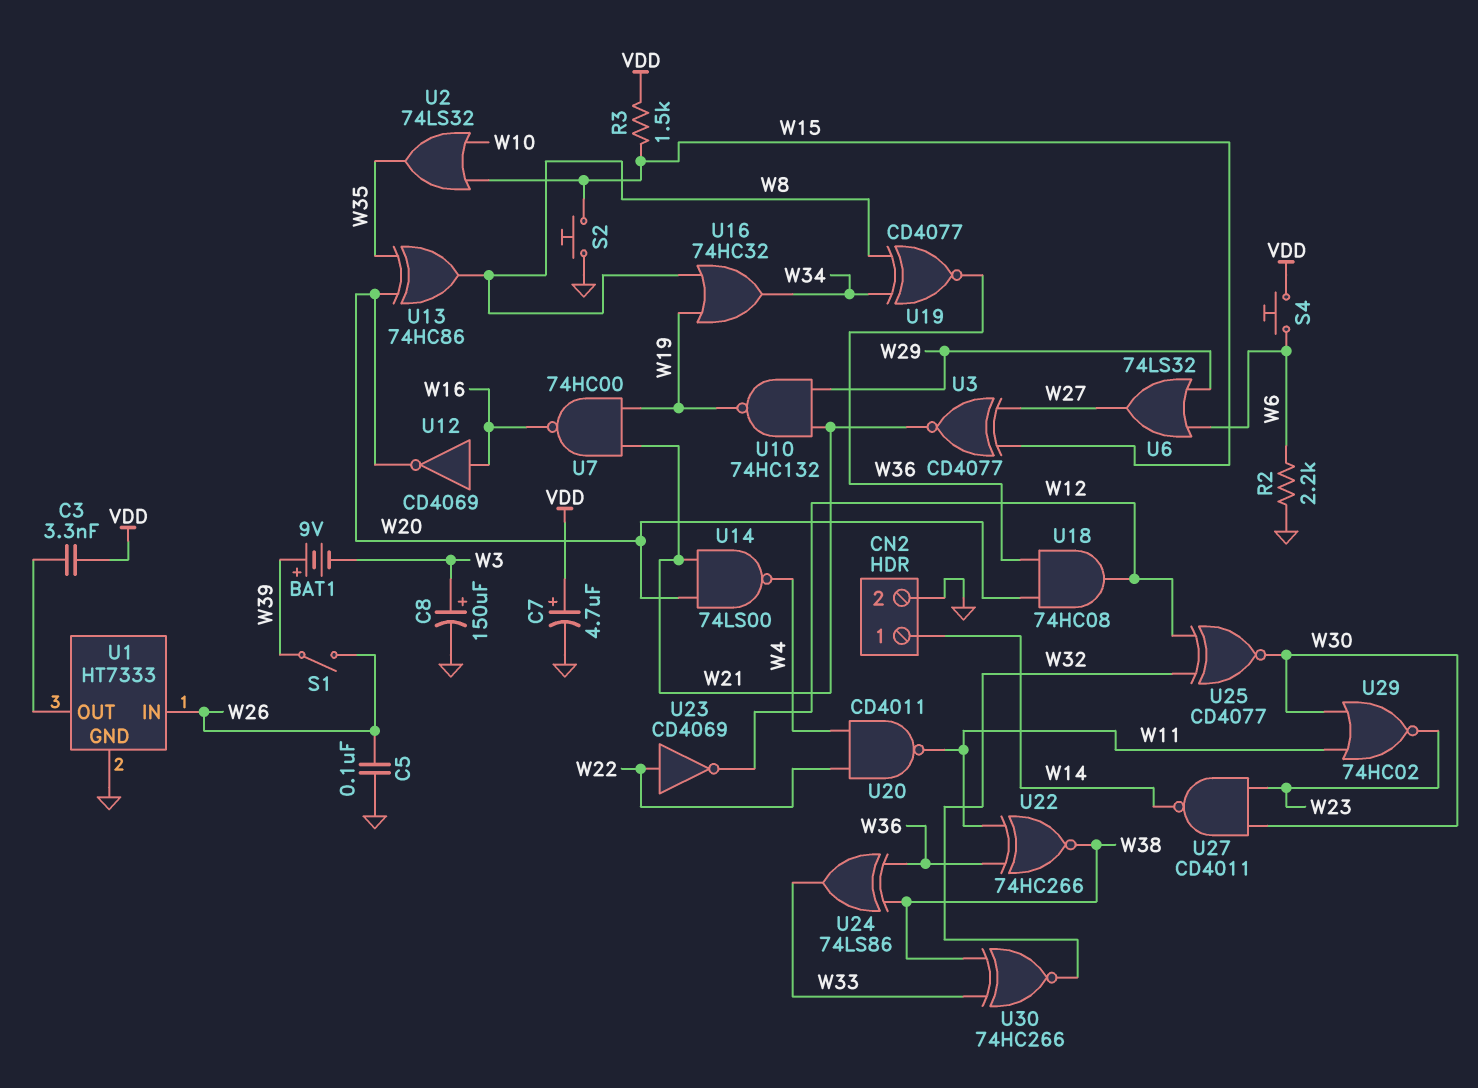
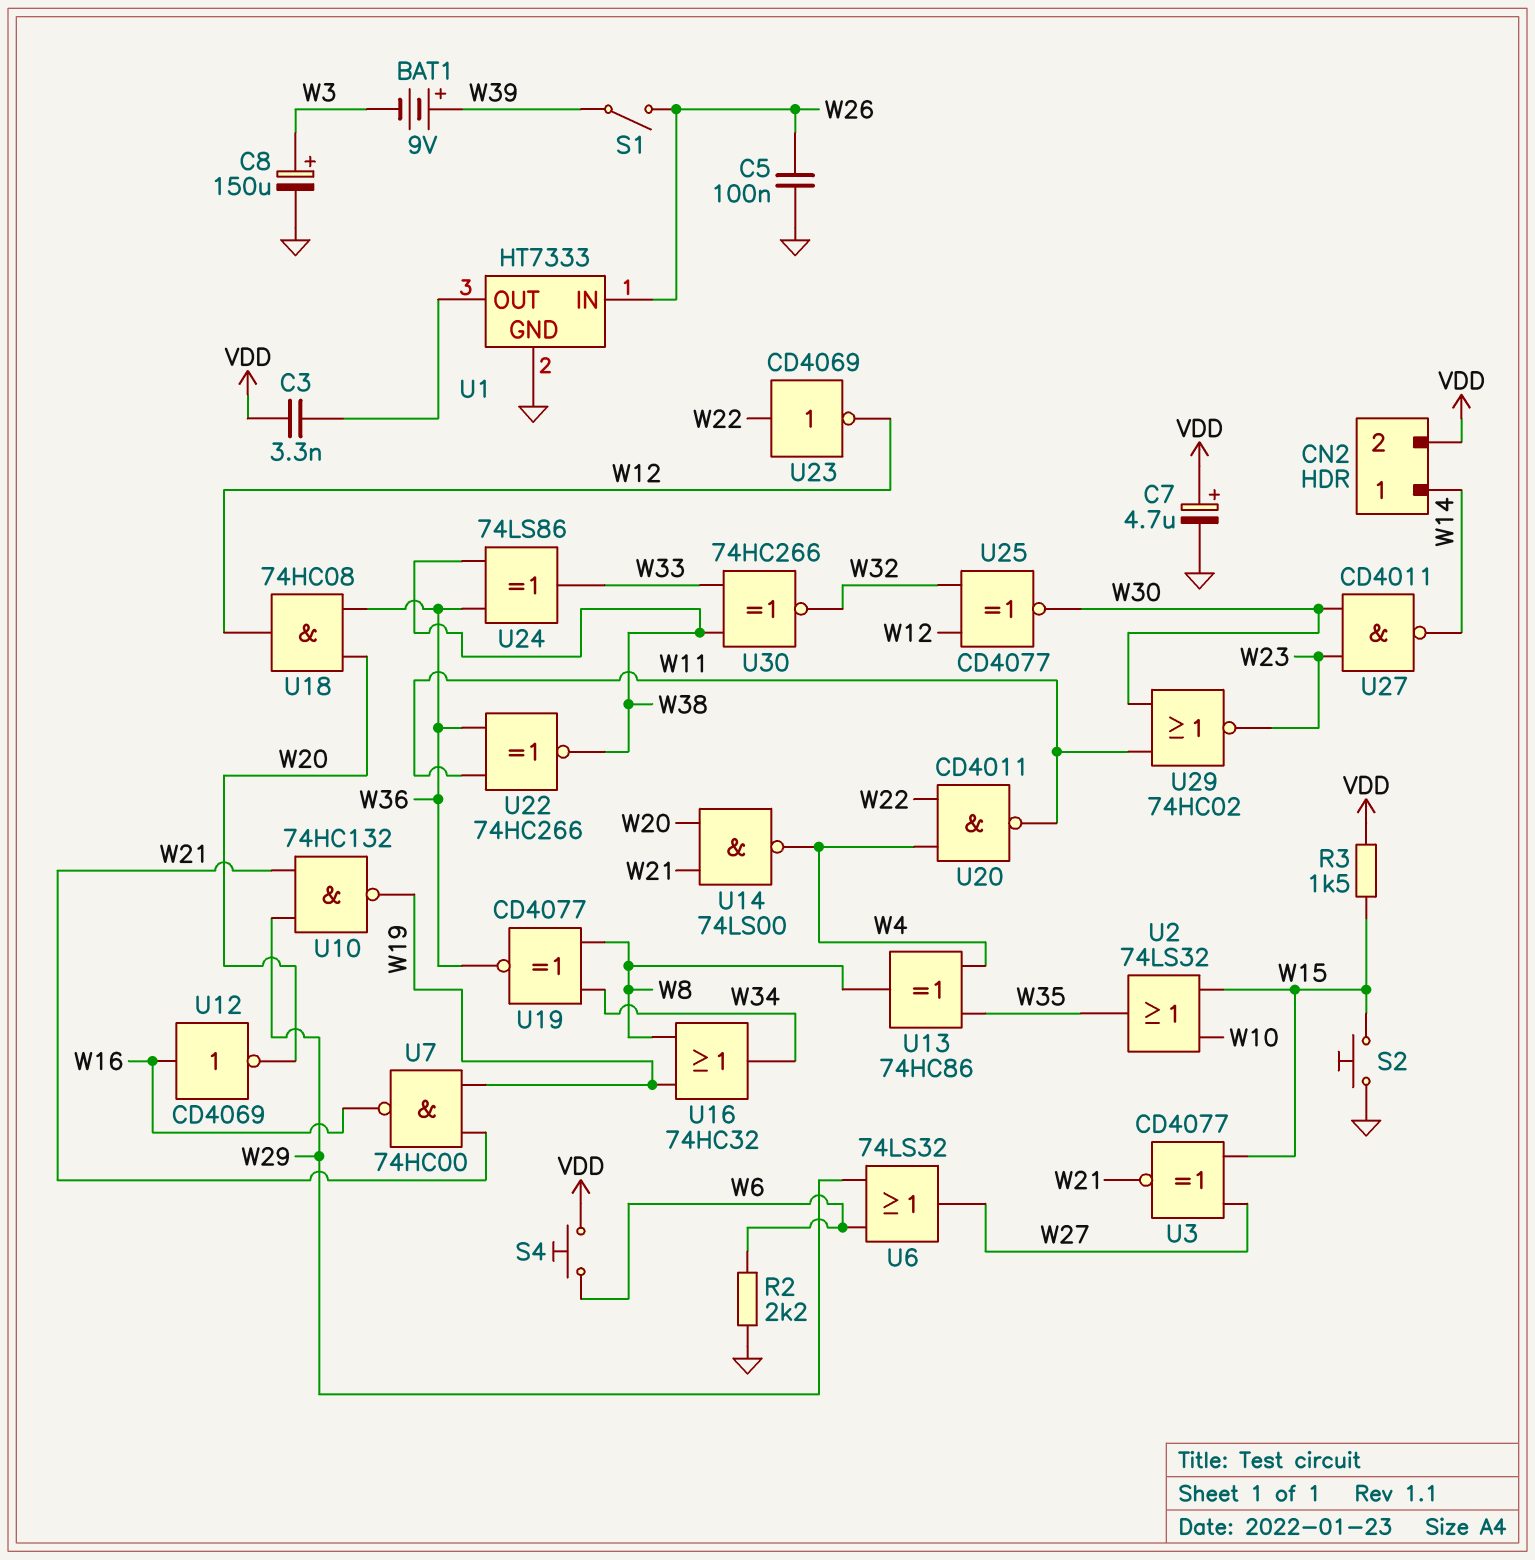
CN2 pin 2: GND -> VDD
U13: XOR 74HC86 (in W20, in W35, out W8) -> XOR 74HC86 (in W4, in W35, out W8)

